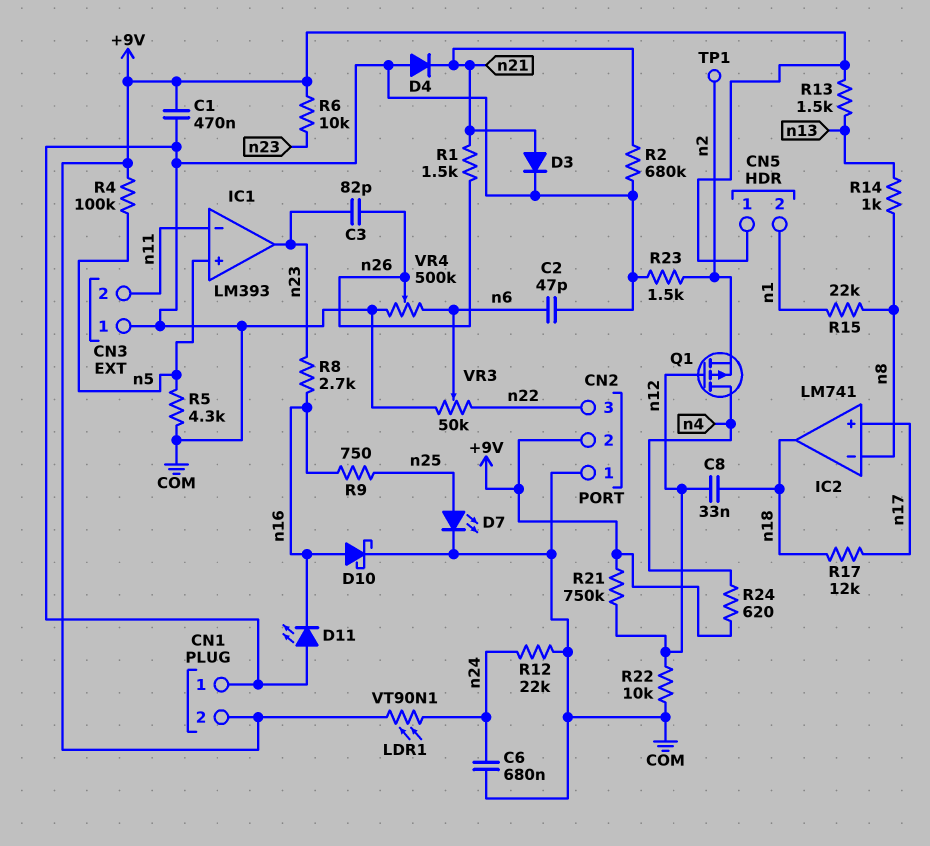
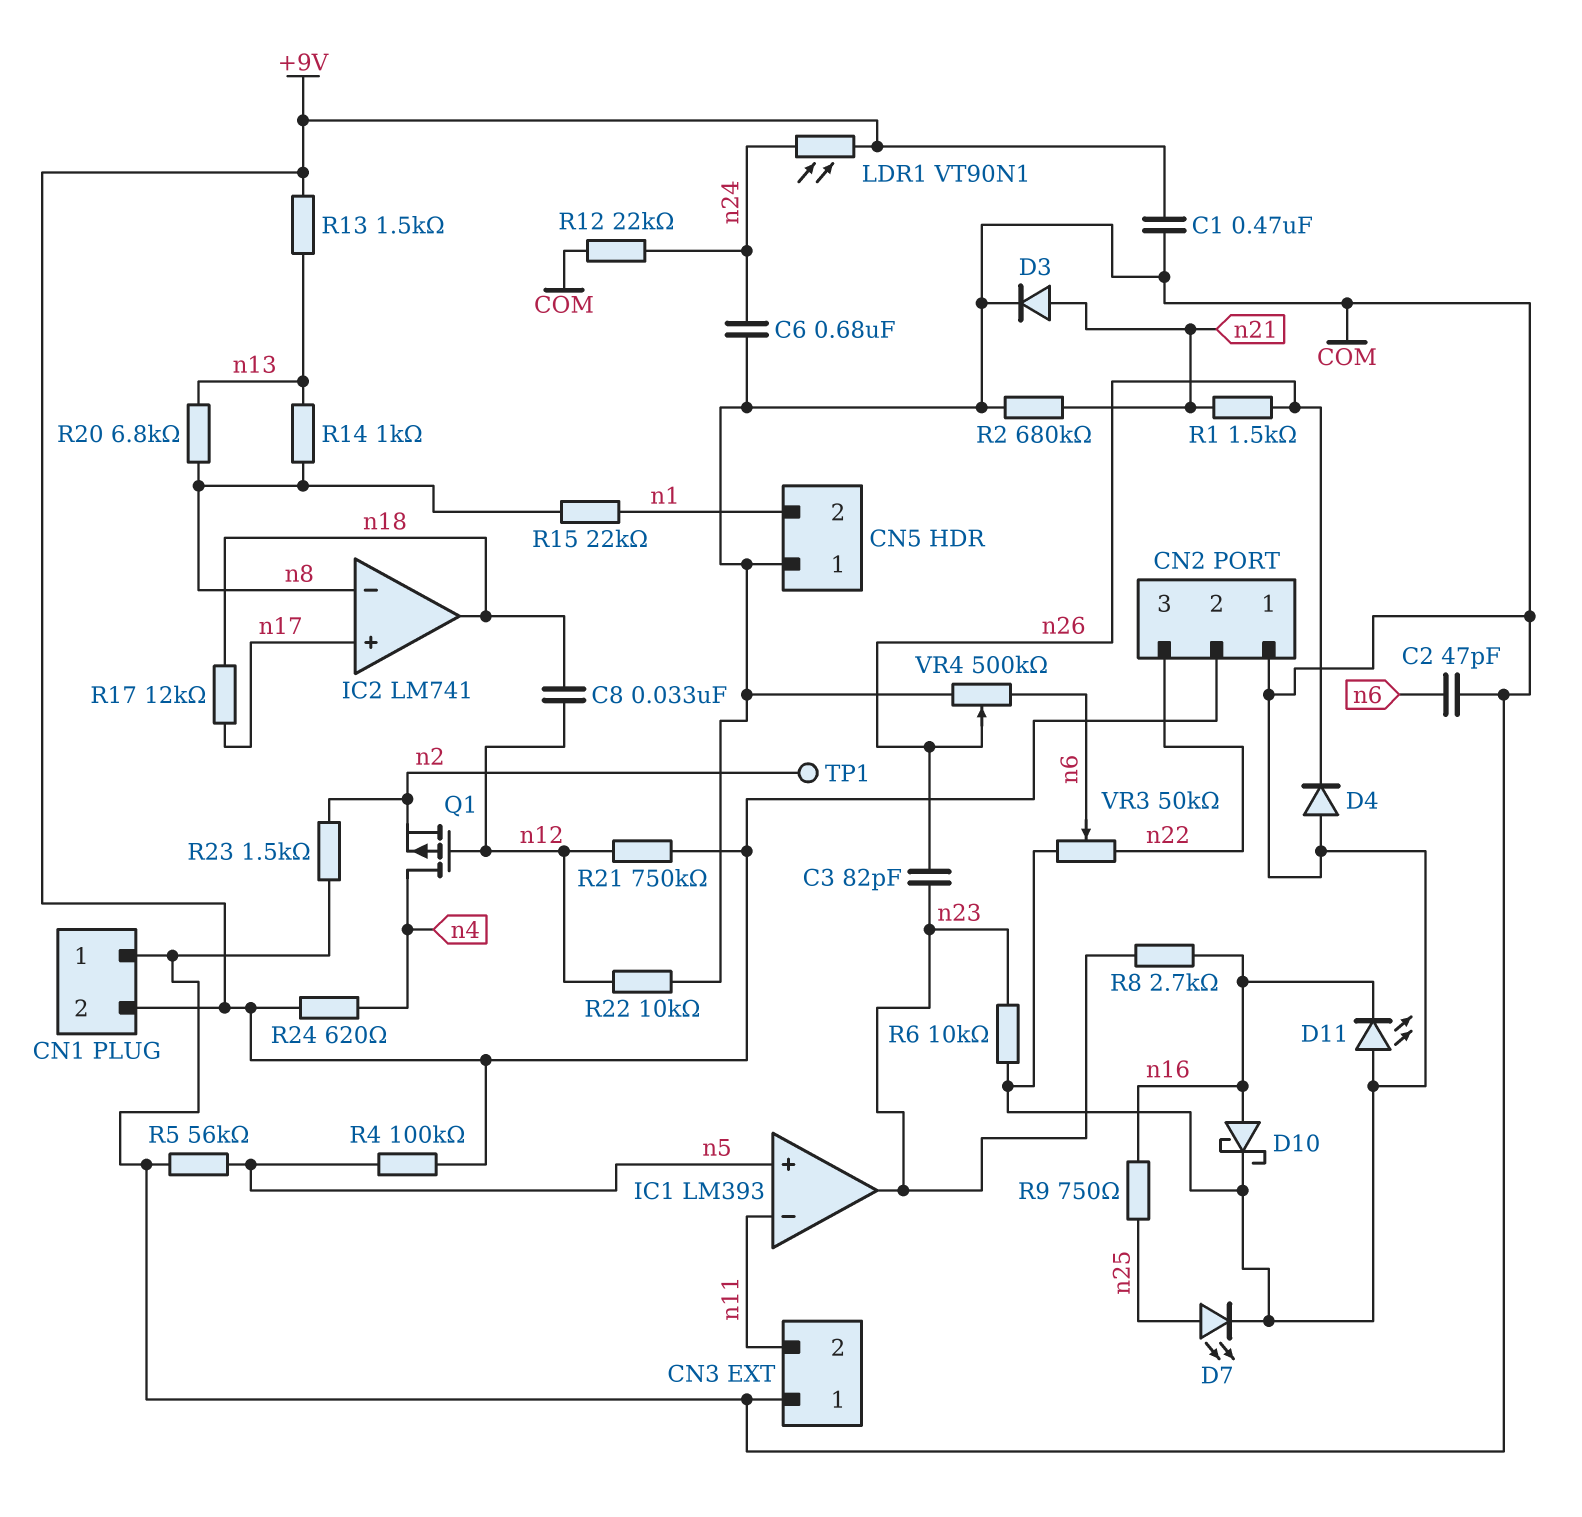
CN5 pin 1: +9V -> COM
D4: diode (A COM, K n21) -> diode (A COM, K n26)
R5: 4.3k (COM, n5) -> 56k (COM, n5)
R6: 10k (+9V, n23) -> 10k (COM, n23)
R20: none -> 6.8k (n8, n13)

